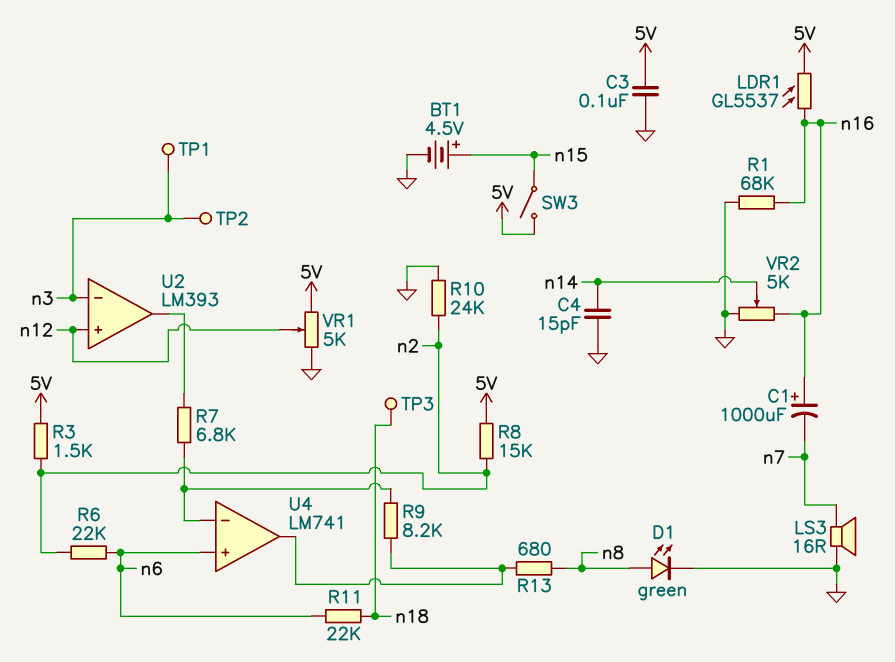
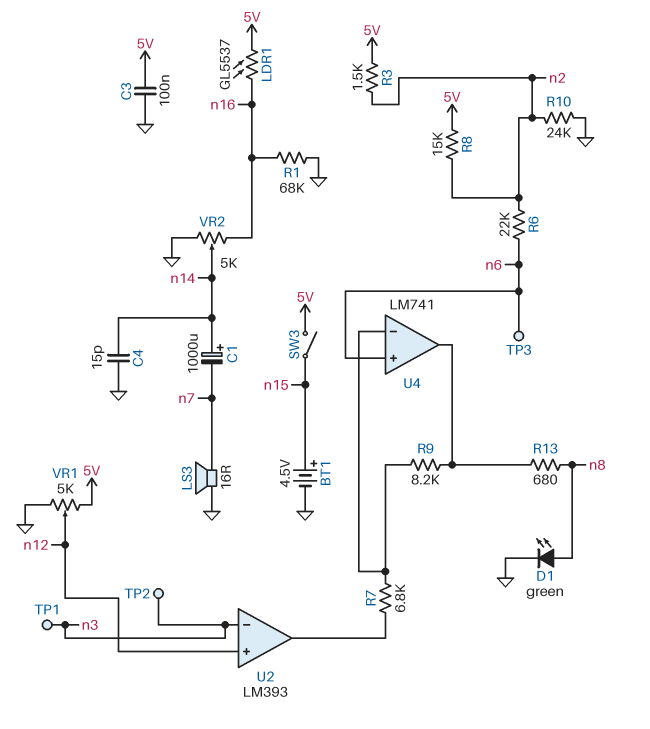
C1: 1000uF (plus n16, minus n7) -> 1000uF (plus n14, minus n7)
R11: 22k (n6, n18) -> none
TP3: test point (n18) -> test point (n6)

